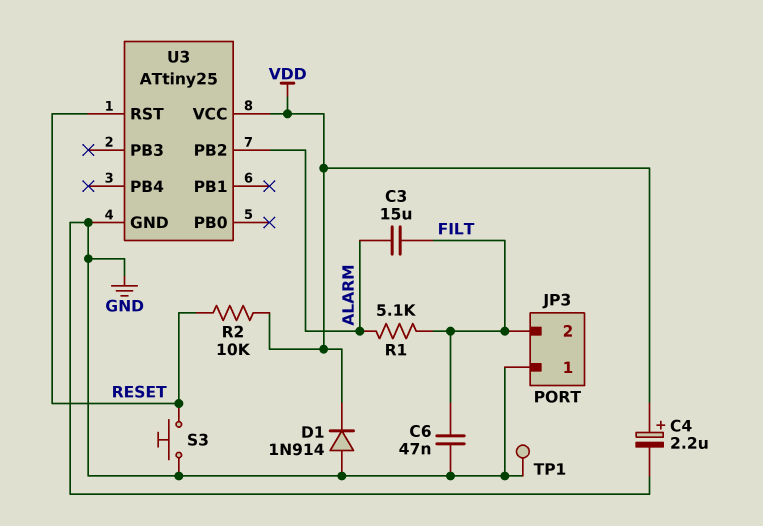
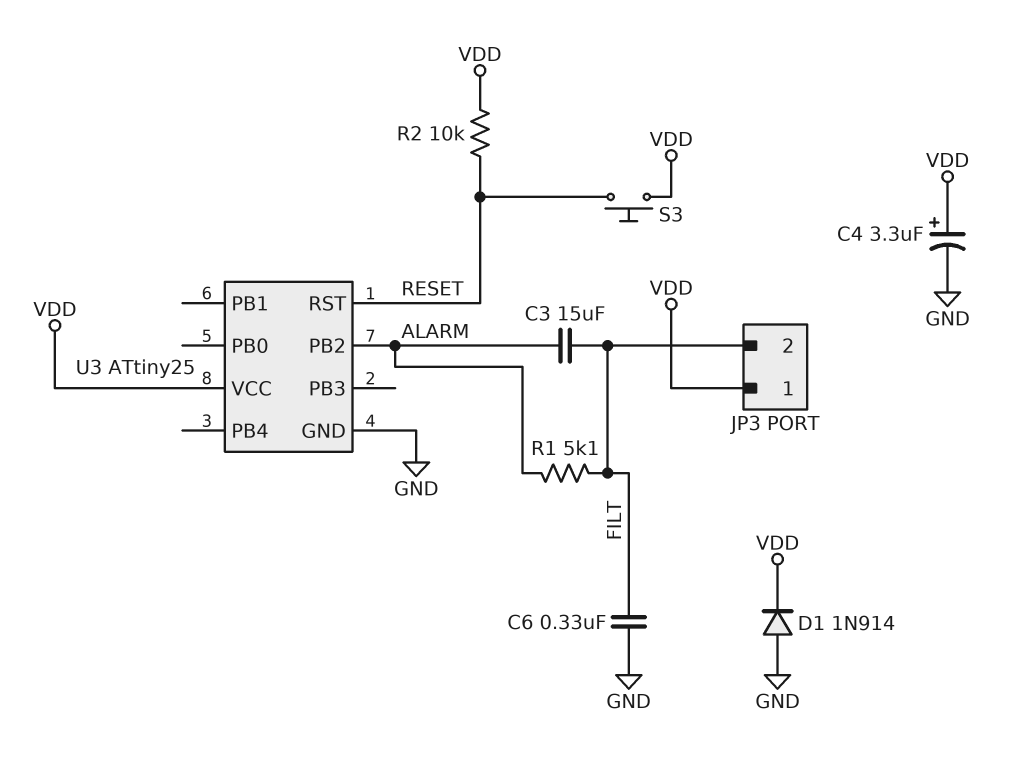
C4: 2.2uF (plus VDD, minus GND) -> 3.3uF (plus VDD, minus GND)
C6: 47nF (FILT, GND) -> 330nF (FILT, GND)
JP3 pin 1: GND -> VDD
S3: button (GND, RESET) -> button (RESET, VDD)
TP1: test point (GND) -> none

